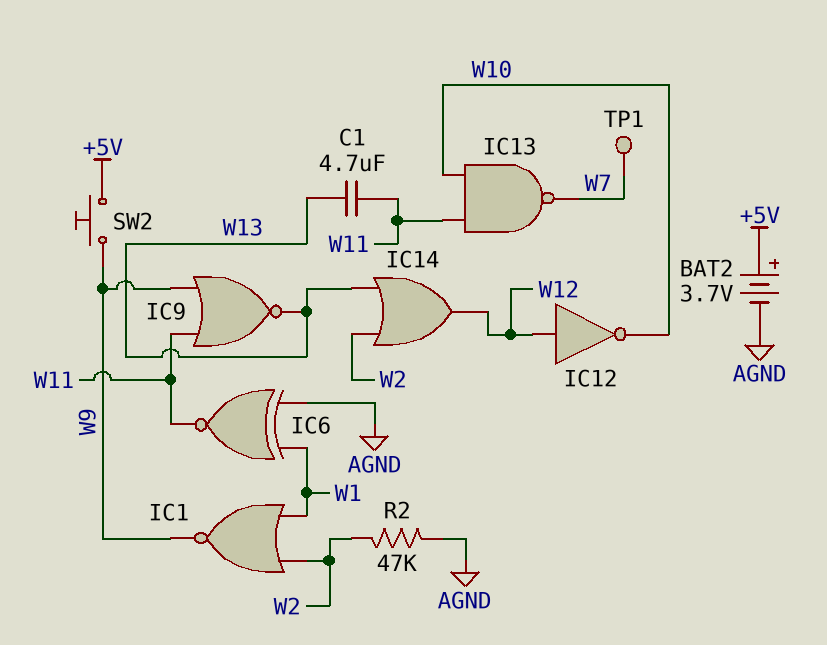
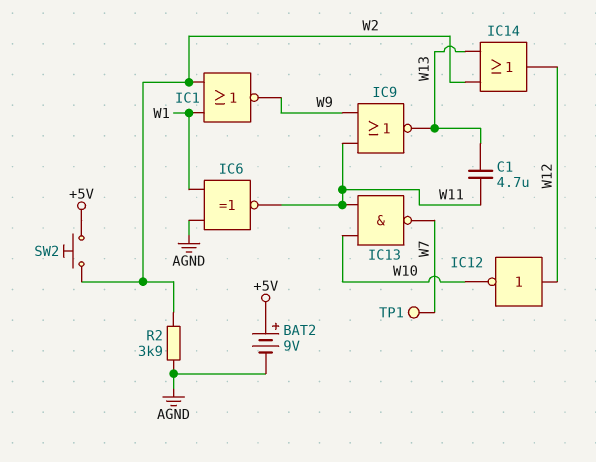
BAT2: 3.7V (plus +5V, minus AGND) -> 9V (plus +5V, minus AGND)
R2: 47k (AGND, W2) -> 3.9k (AGND, W2)
SW2: button (+5V, W9) -> button (+5V, W2)

